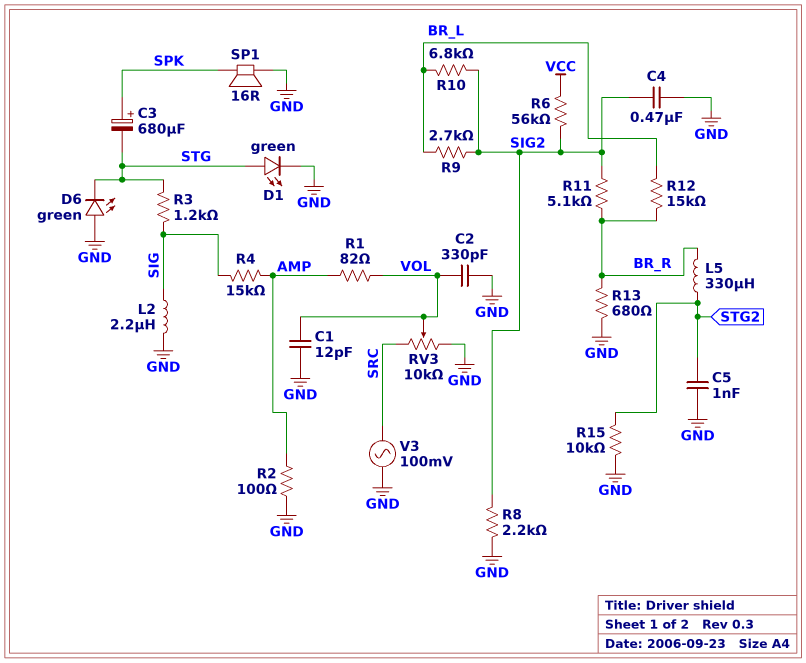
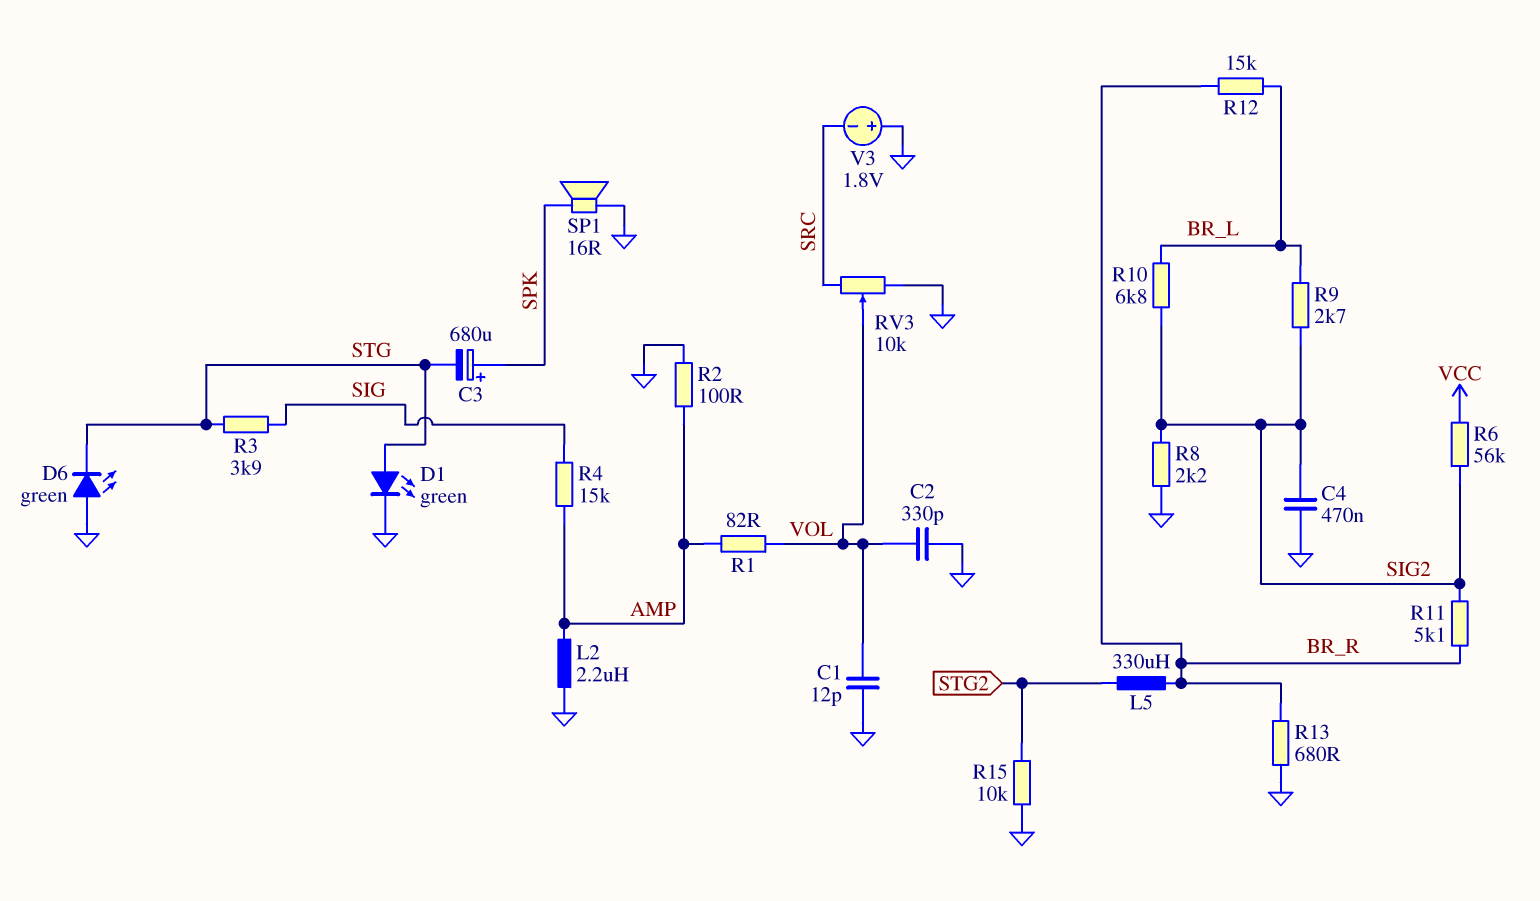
C5: 1nF (GND, STG2) -> none
L2: 2.2uH (GND, SIG) -> 2.2uH (AMP, GND)
R3: 1.2k (SIG, STG) -> 3.9k (SIG, STG)
V3: AC 100mV (GND, SRC) -> 1.8V (plus GND, minus SRC)

